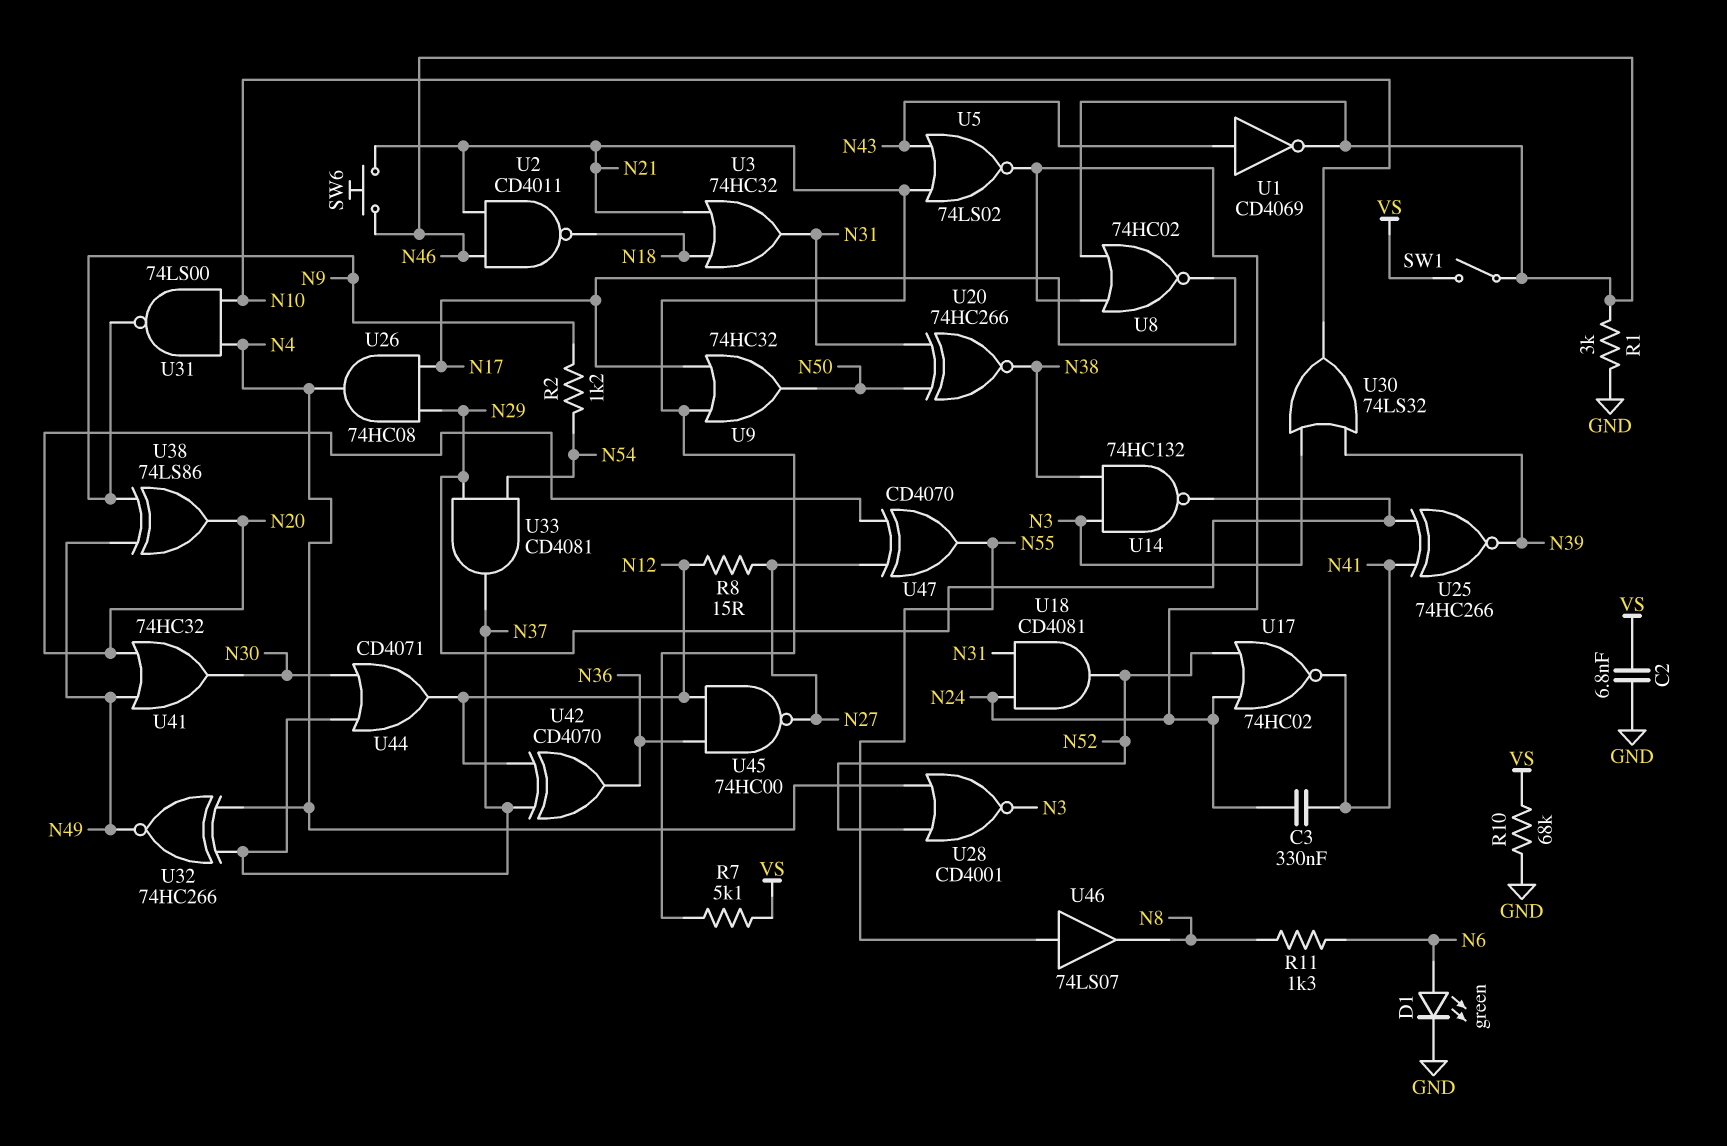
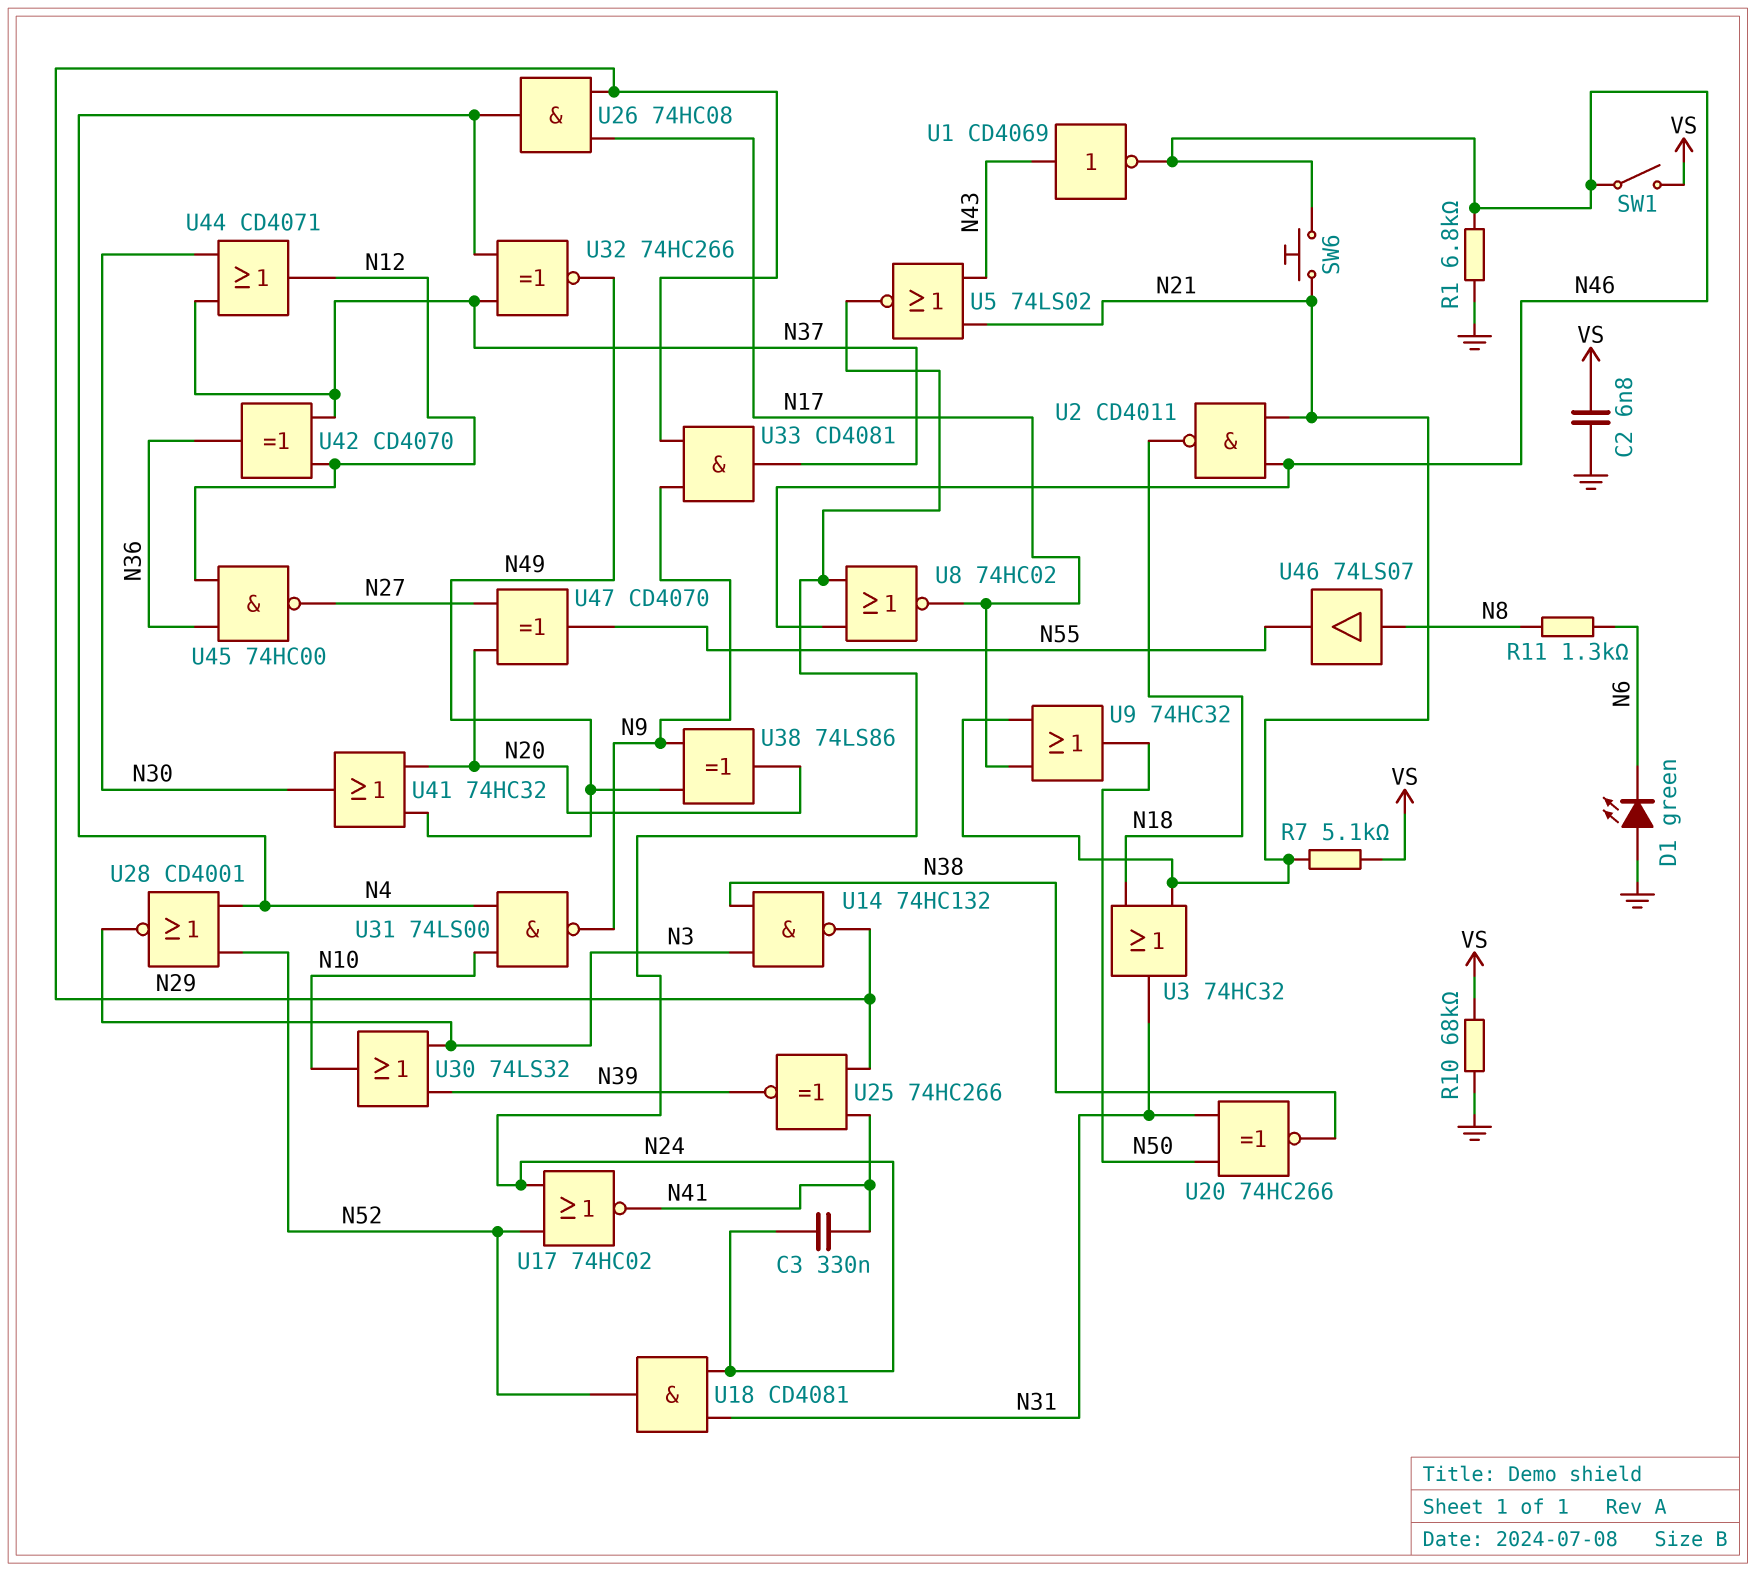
D1: LED green (A N6, K GND) -> LED green (A GND, K N6)
R1: 3k (GND, N46) -> 6.8k (GND, N46)
R2: 1.2k (N9, N54) -> none
R8: 15 (N12, N27) -> none
U33: AND CD4081 (in N29, in N54, out N37) -> AND CD4081 (in N9, in N29, out N37)
U46: buffer 74LS07 (in N55, out N8) -> buffer 74LS07 (in N8, out N55)

